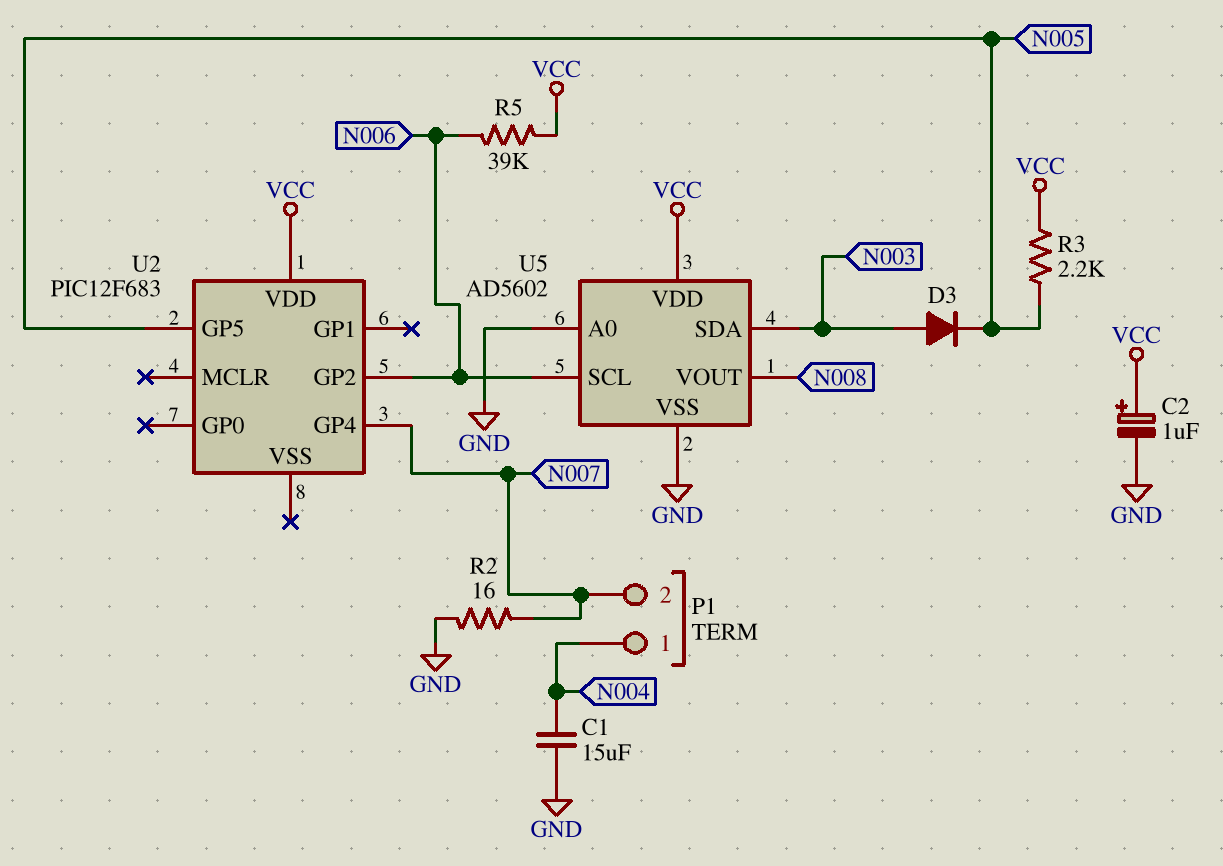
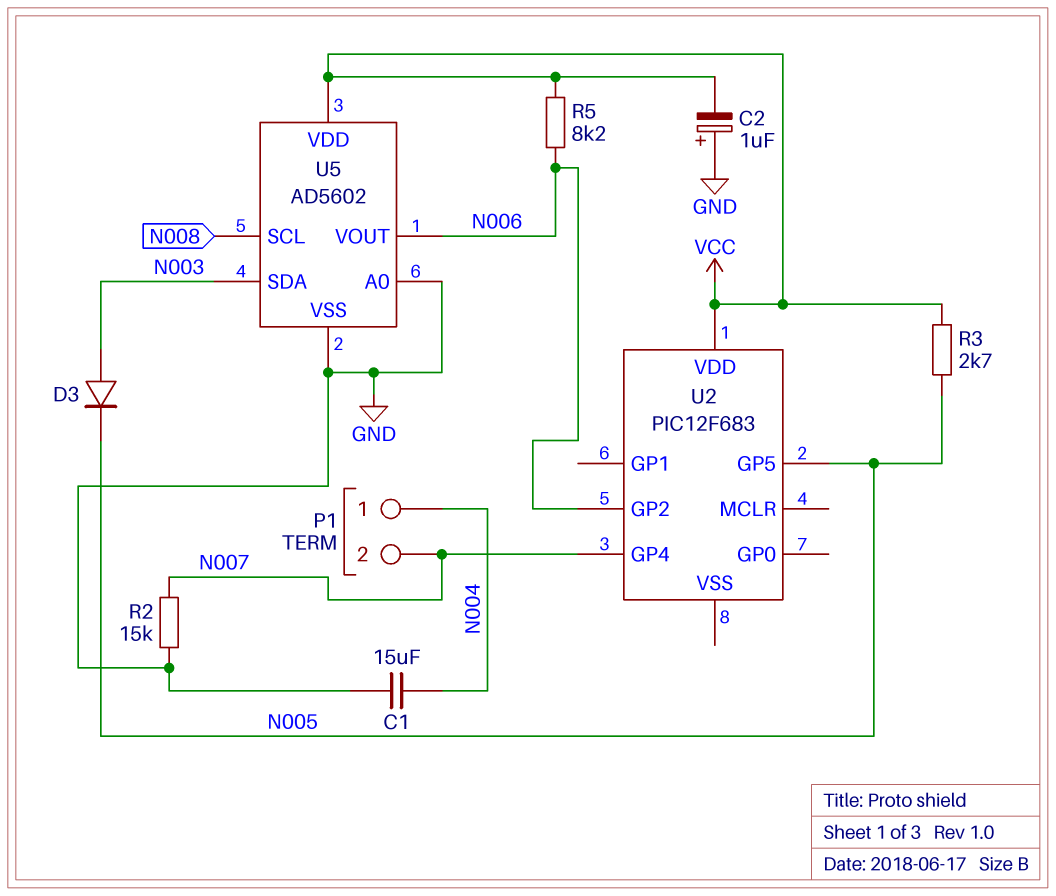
C2: 1uF (plus VCC, minus GND) -> 1uF (plus GND, minus VCC)
R2: 16 (GND, N007) -> 15k (GND, N007)
R3: 2.2k (N005, VCC) -> 2.7k (N005, VCC)
R5: 39k (N006, VCC) -> 8.2k (N006, VCC)
U5 pin SCL: N006 -> N008
U5 pin VOUT: N008 -> N006

